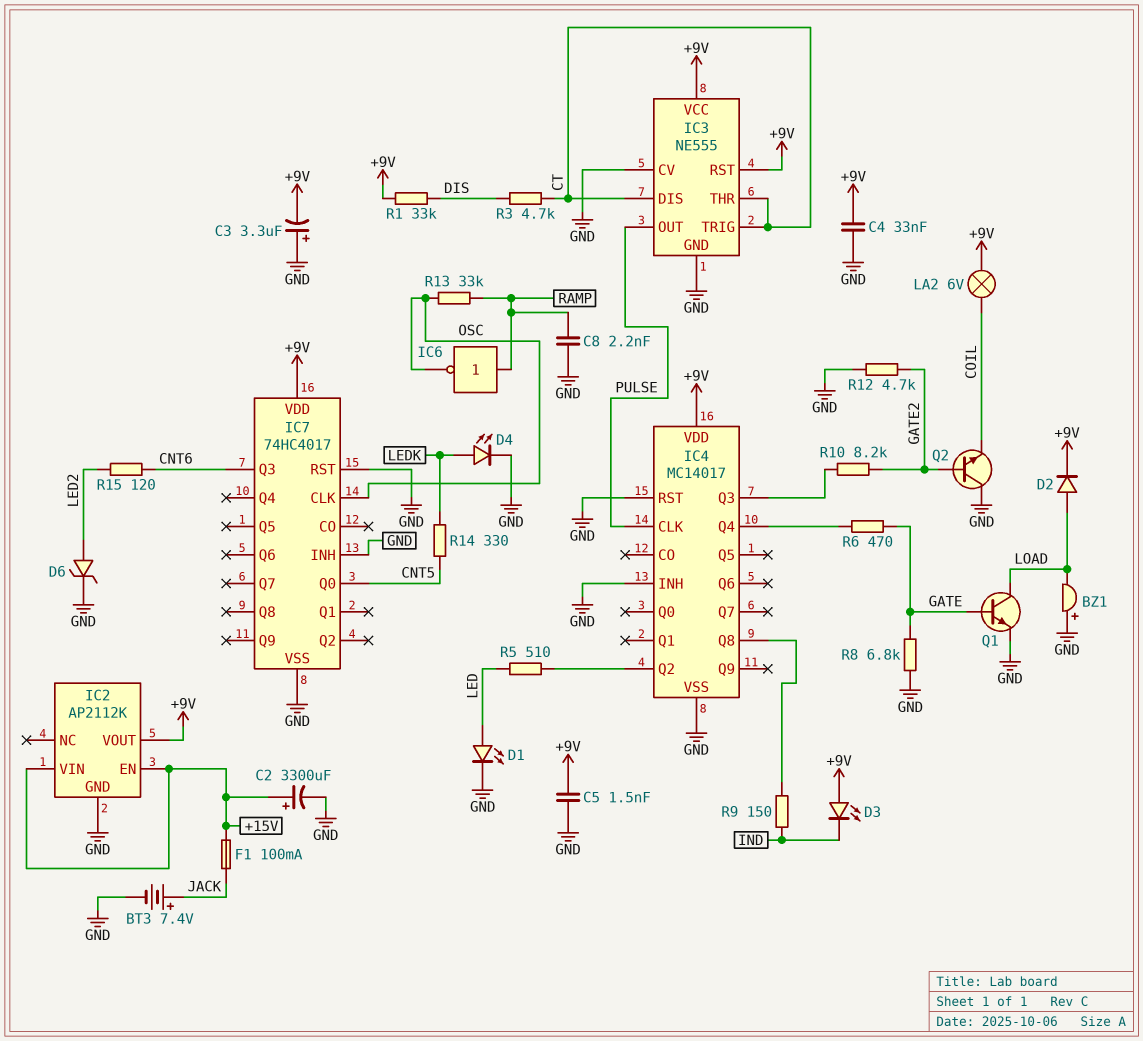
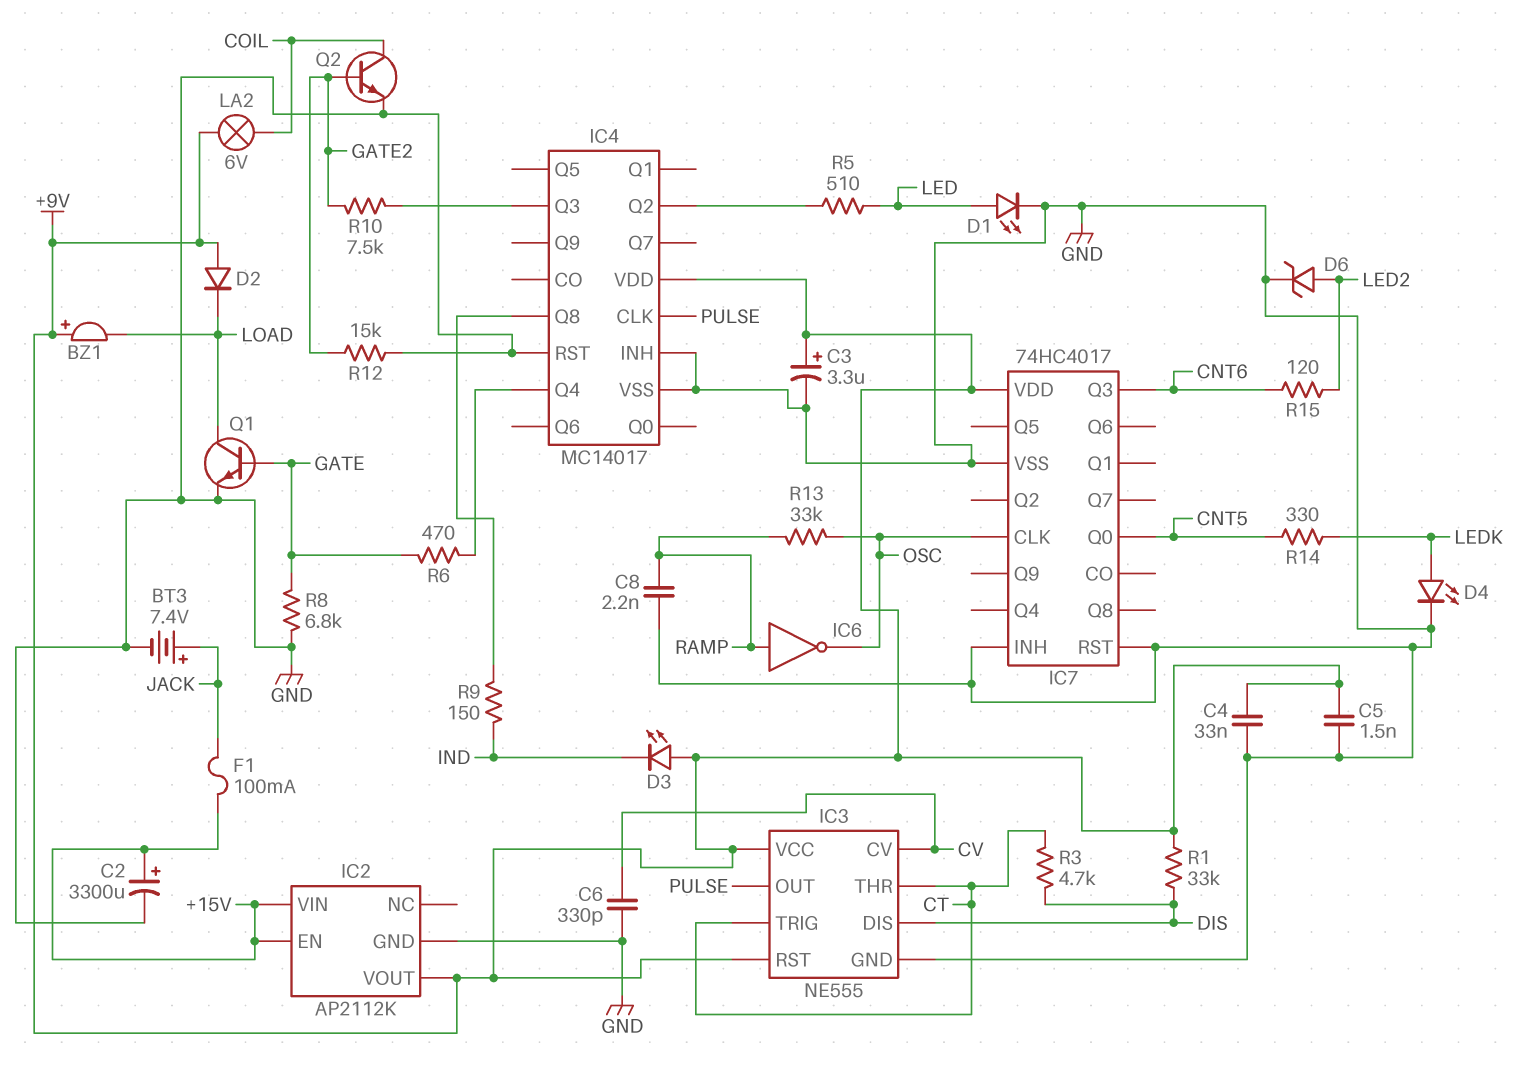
BZ1: buzzer (plus GND, minus LOAD) -> buzzer (plus +9V, minus LOAD)
C3: 3.3uF (plus GND, minus +9V) -> 3.3uF (plus +9V, minus GND)
C6: none -> 330pF (CV, GND)
D2: diode (A LOAD, K +9V) -> diode (A +9V, K LOAD)
IC3 pin CV: GND -> CV
IC3 pin DIS: CT -> DIS
Q2: NPN (B GATE2, C GND, E COIL) -> NPN (B GATE2, C COIL, E GND)
R10: 8.2k (GATE2, IC4/Q3) -> 7.5k (GATE2, IC4/Q3)
R12: 4.7k (GATE2, GND) -> 15k (GATE2, GND)

